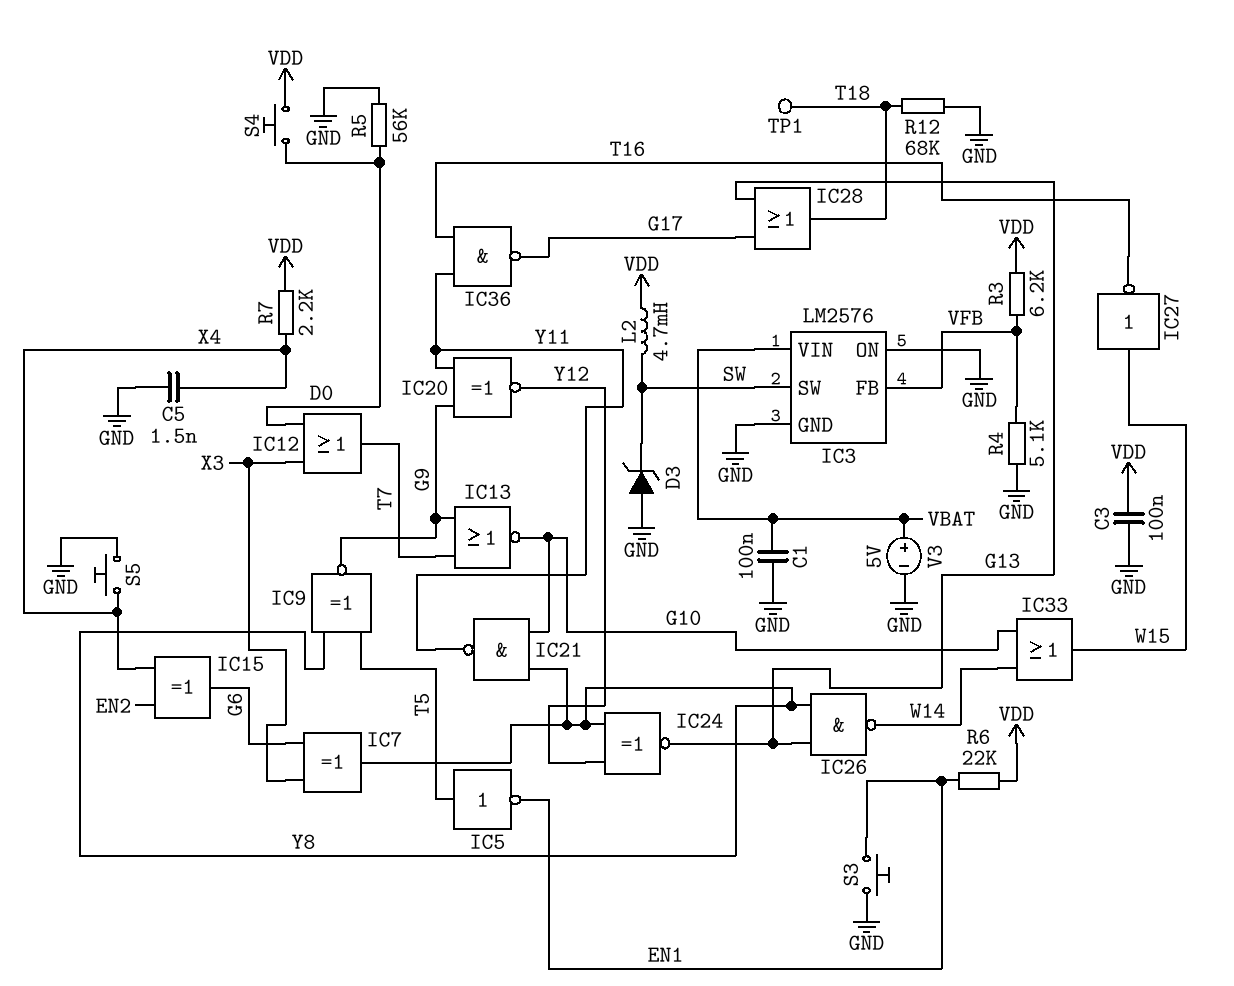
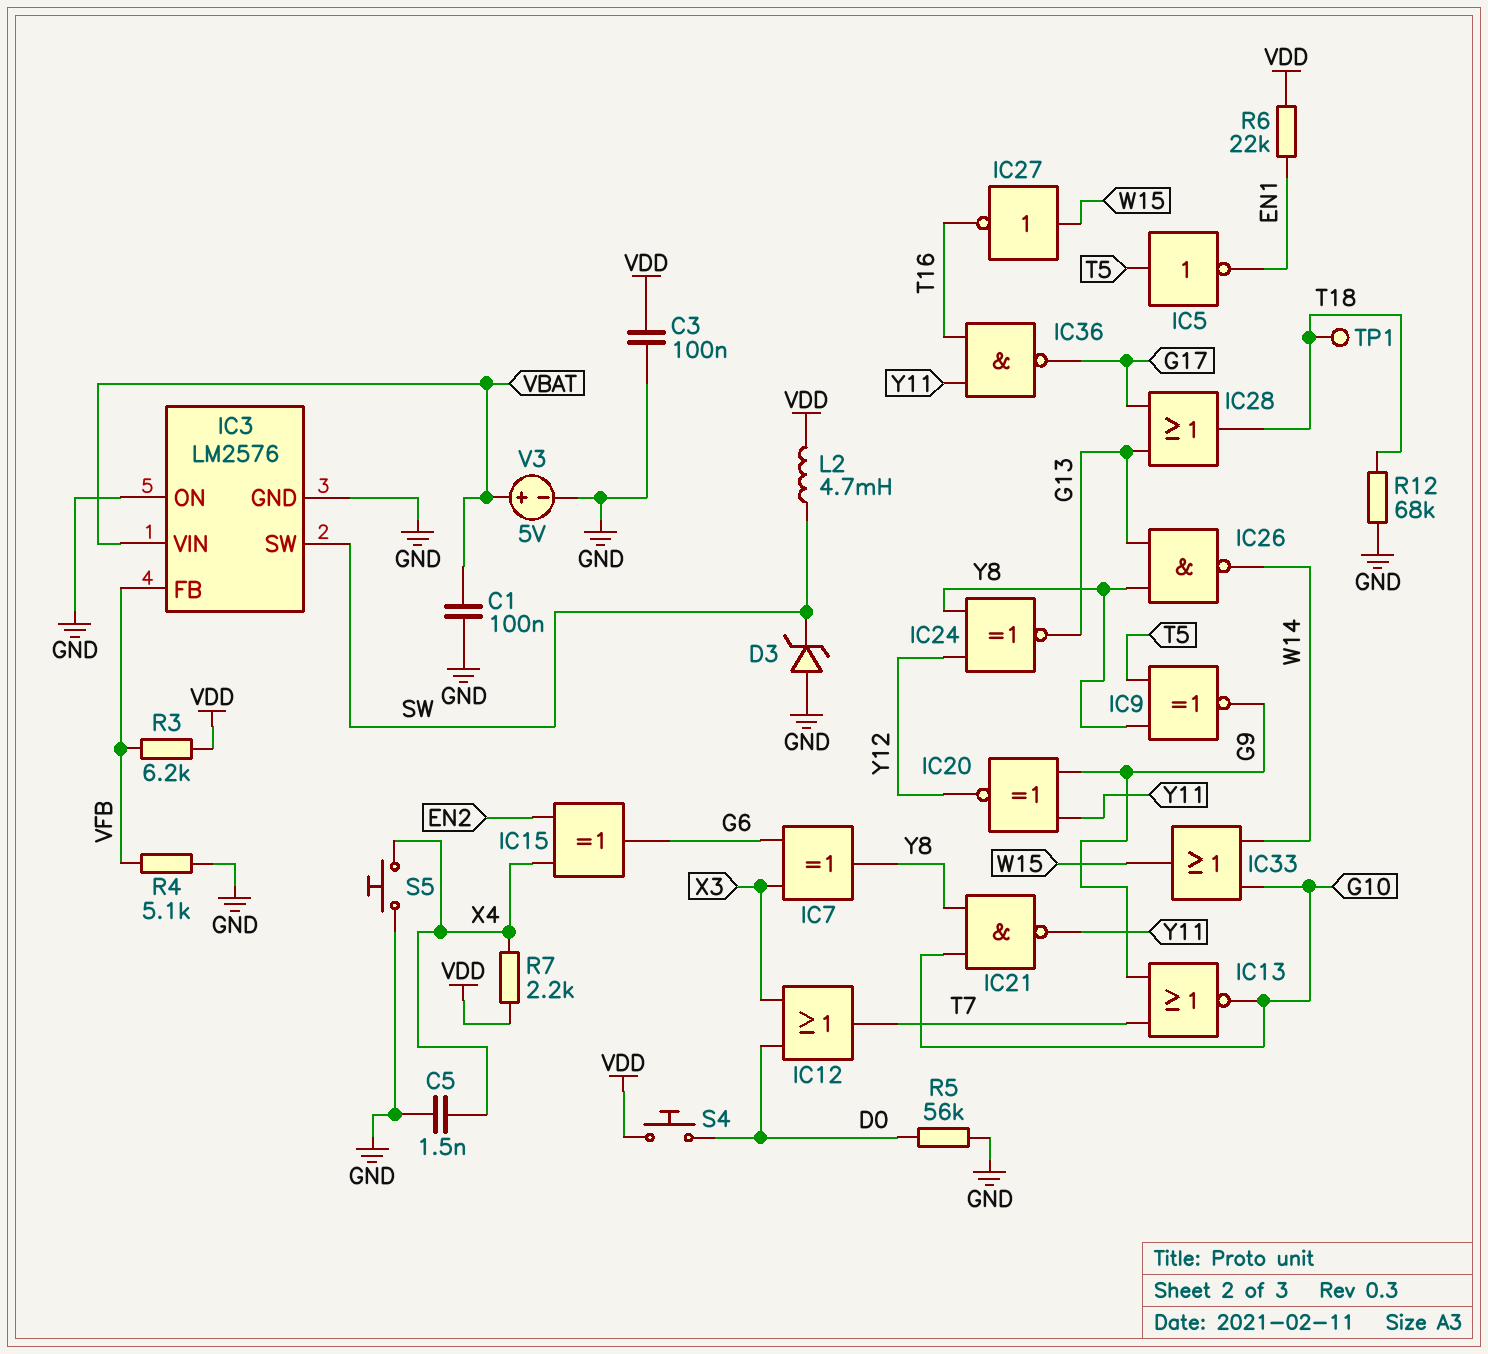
S3: button (EN1, GND) -> none

